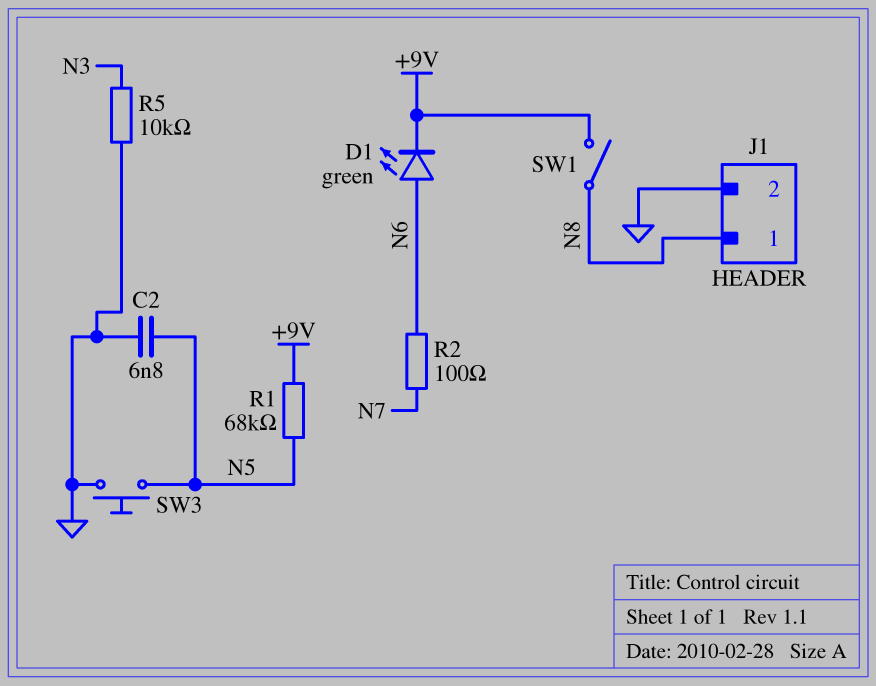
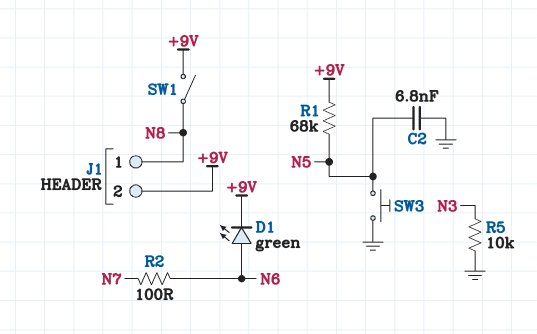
J1 pin 2: GND -> +9V

